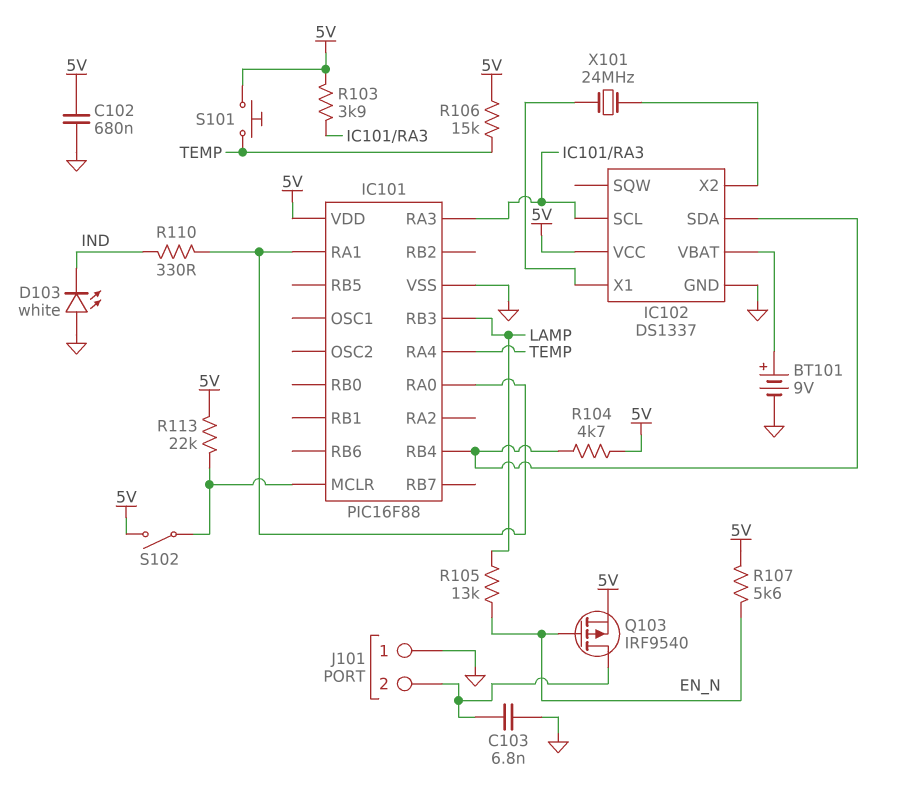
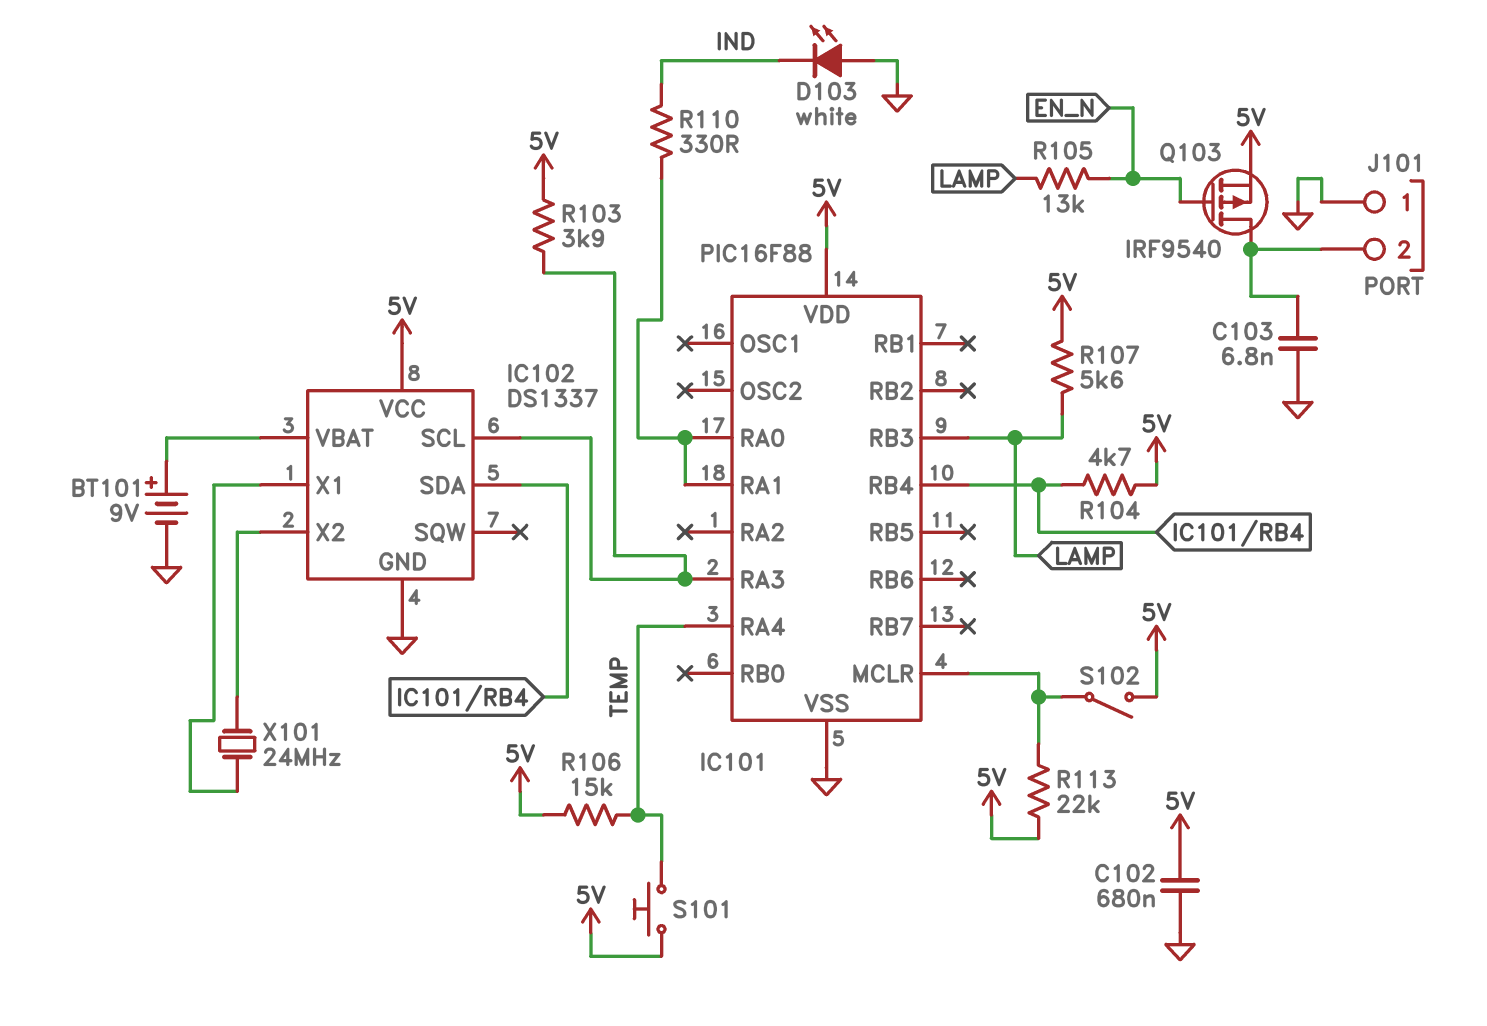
R107: 5.6k (5V, EN_N) -> 5.6k (5V, LAMP)

